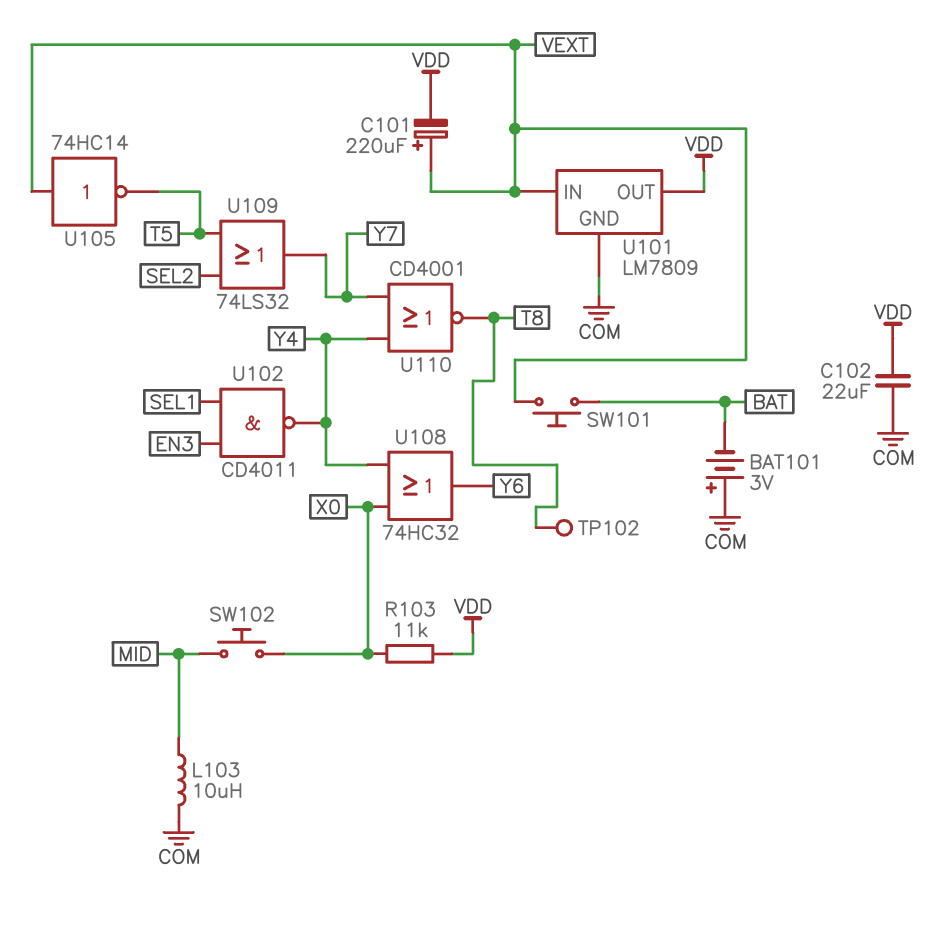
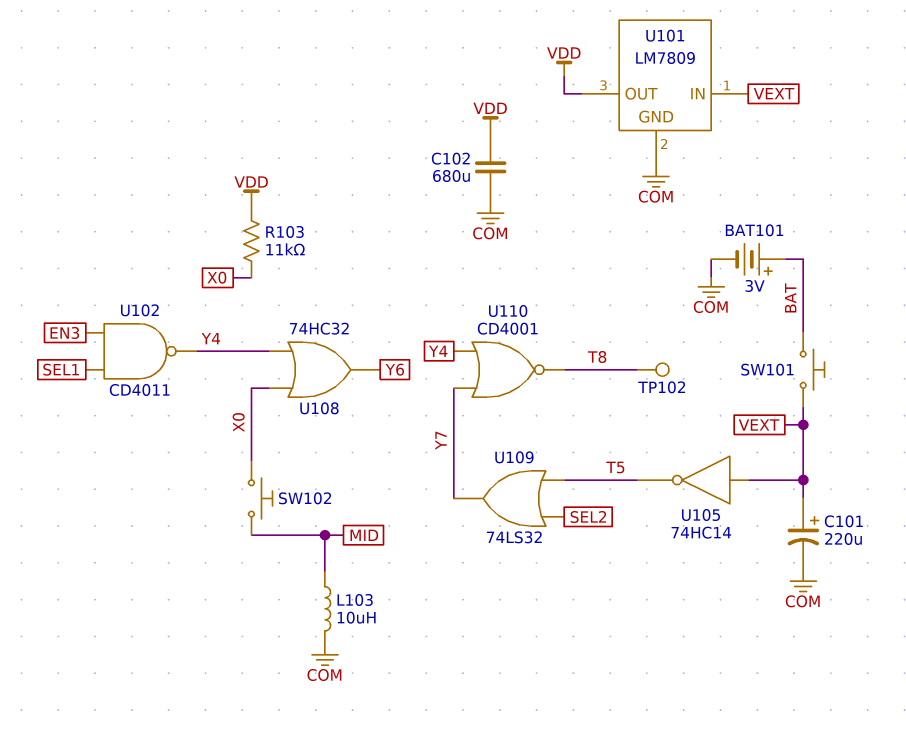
BAT101: 3V (plus COM, minus BAT) -> 3V (plus BAT, minus COM)
C101: 220uF (plus VEXT, minus VDD) -> 220uF (plus VEXT, minus COM)
C102: 22uF (COM, VDD) -> 680uF (COM, VDD)

